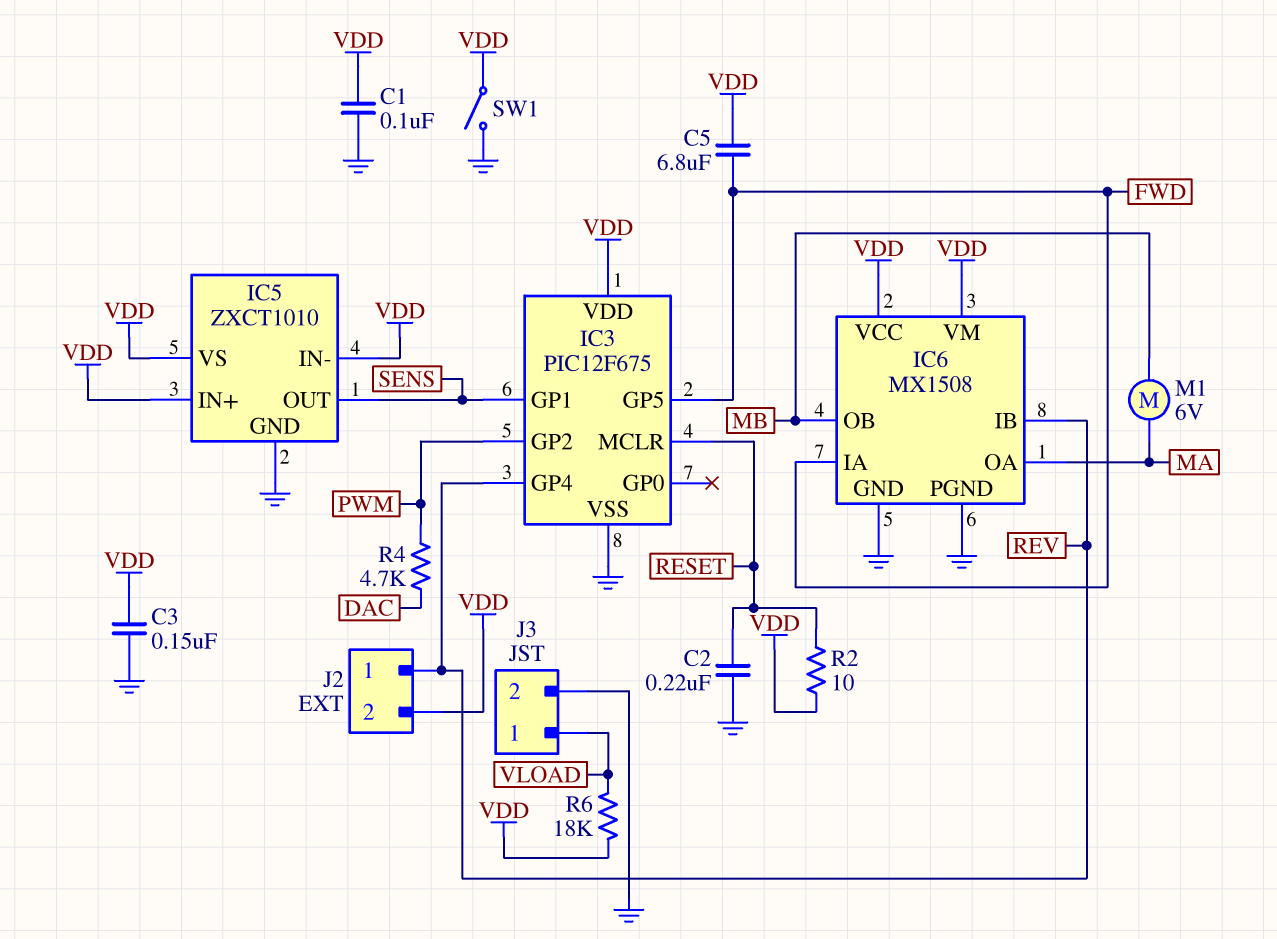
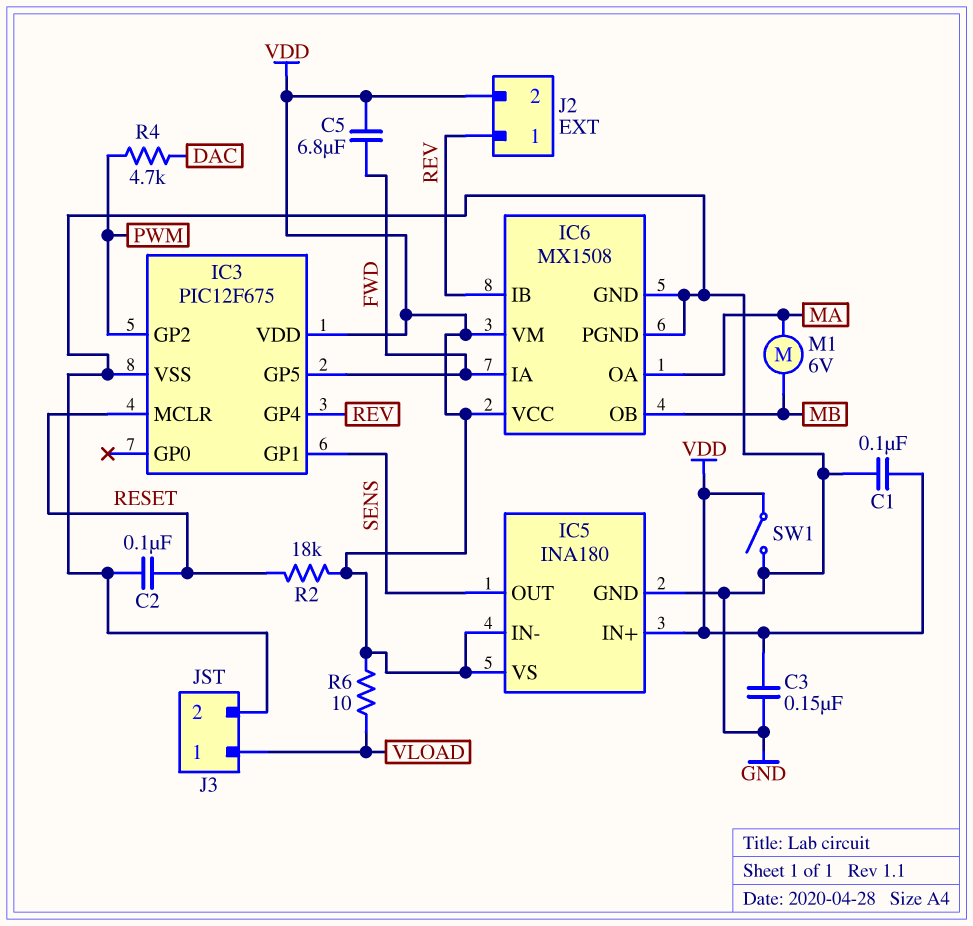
C2: 220nF (GND, RESET) -> 100nF (GND, RESET)
IC5: ZXCT1010 -> INA180
R2: 10 (RESET, VDD) -> 18k (RESET, VDD)
R6: 18k (VDD, VLOAD) -> 10 (VDD, VLOAD)

